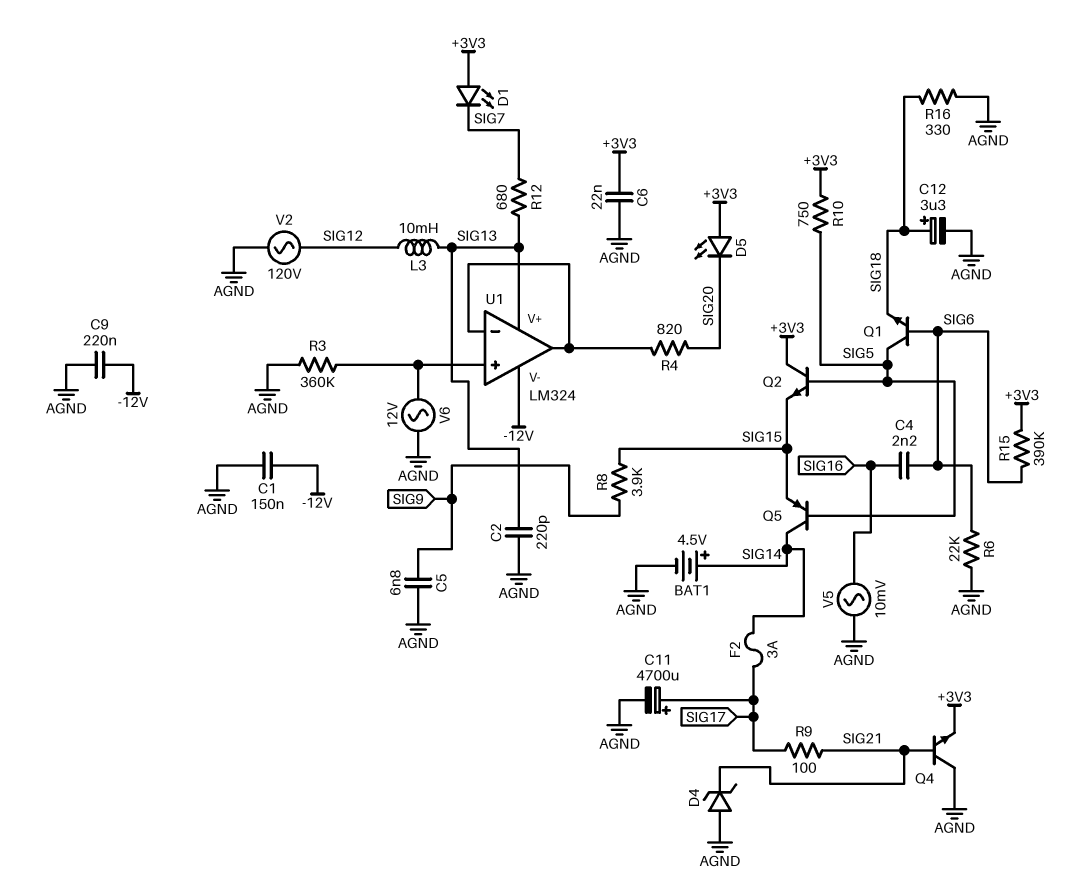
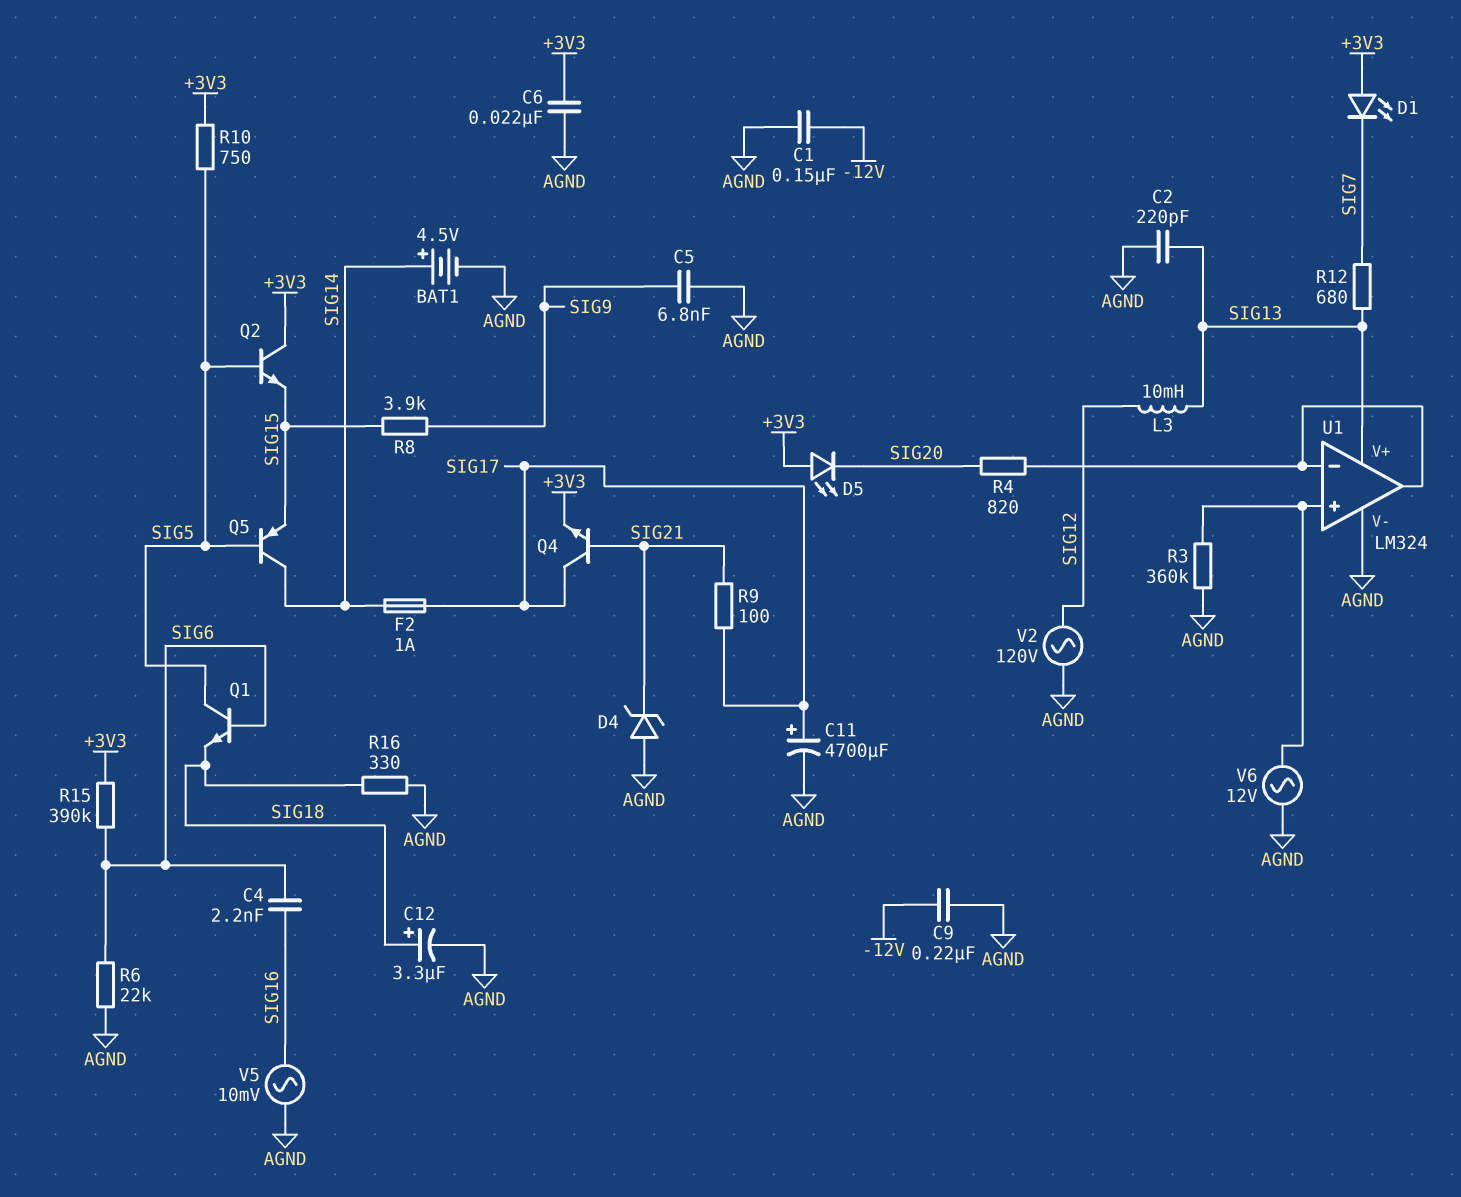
F2: 3A (SIG14, SIG17) -> 1A (SIG14, SIG17)
Q4: NPN (B SIG21, C AGND, E +3V3) -> NPN (B SIG21, C SIG17, E +3V3)
U1 pin V-: -12V -> AGND

